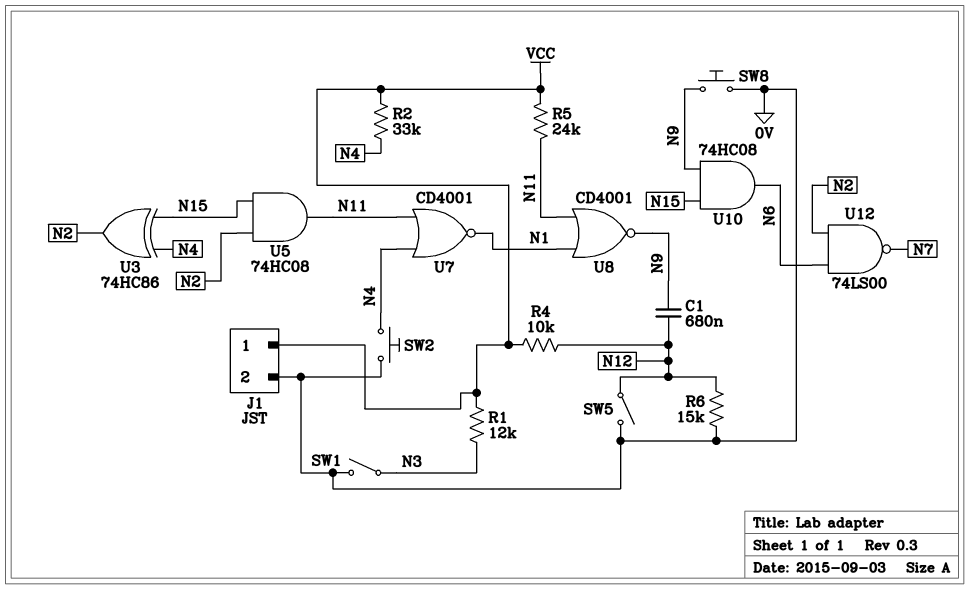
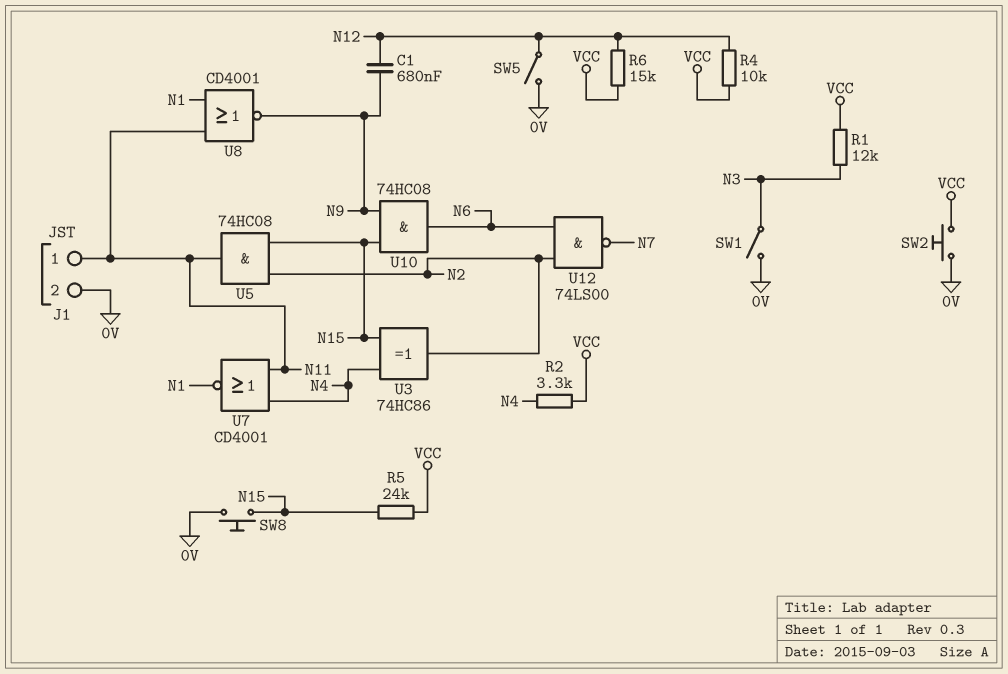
J1 pin 1: VCC -> N11
R2: 33k (N4, VCC) -> 3.3k (N4, VCC)
R5: 24k (N11, VCC) -> 24k (N15, VCC)
R6: 15k (0V, N12) -> 15k (N12, VCC)
SW2: button (0V, N4) -> button (0V, VCC)
SW8: button (0V, N9) -> button (0V, N15)

